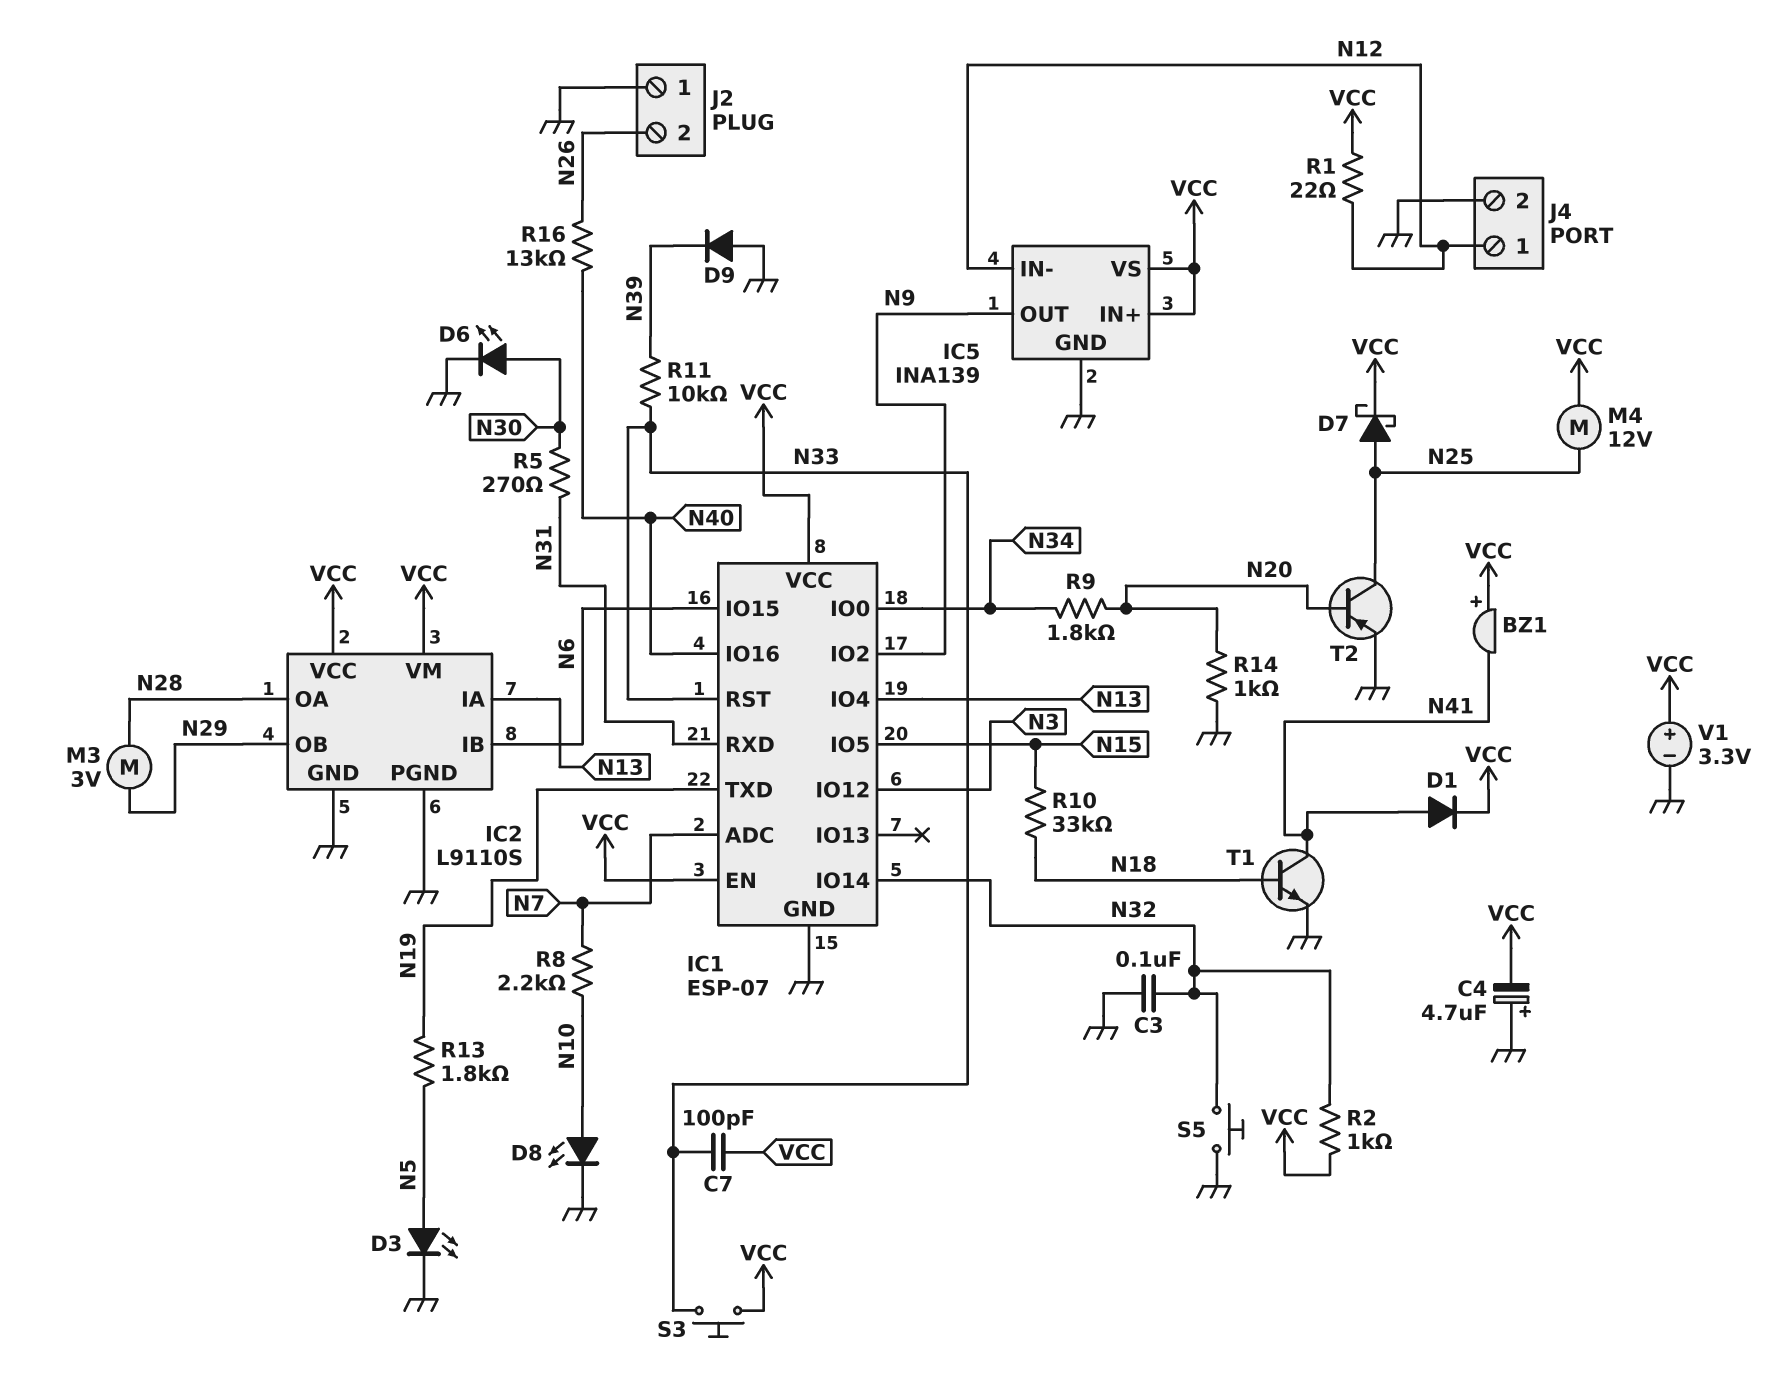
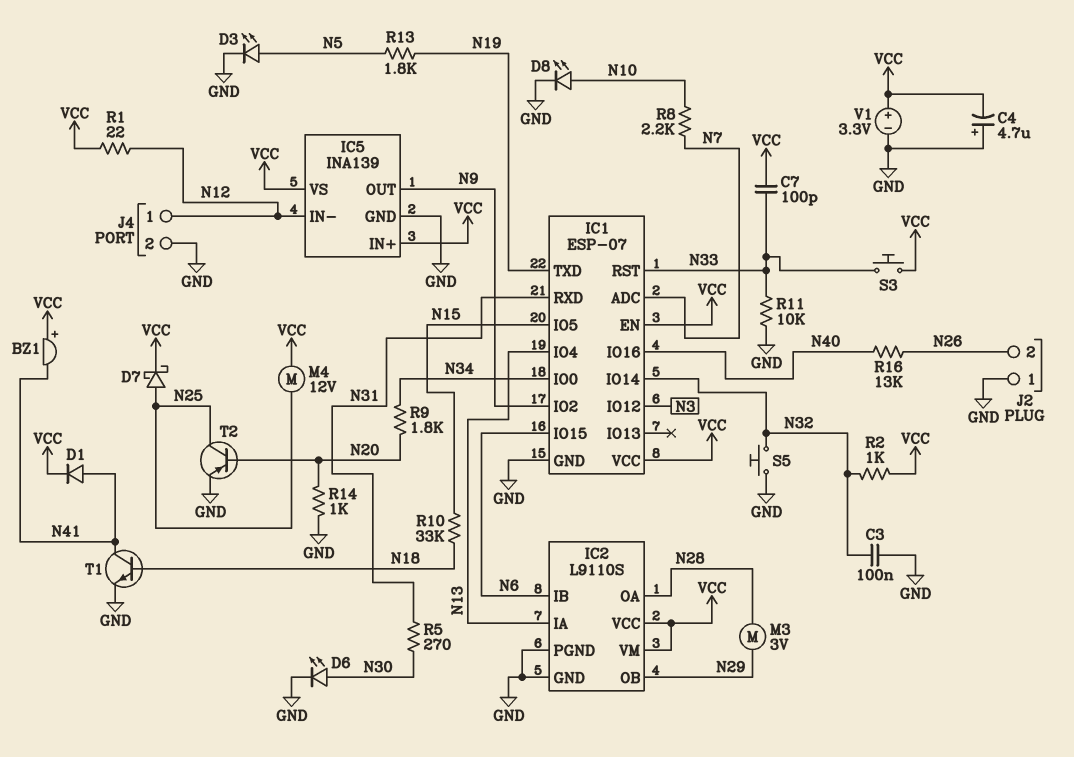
D9: diode (A GND, K N39) -> none
R11: 10k (N33, N39) -> 10k (GND, N33)

